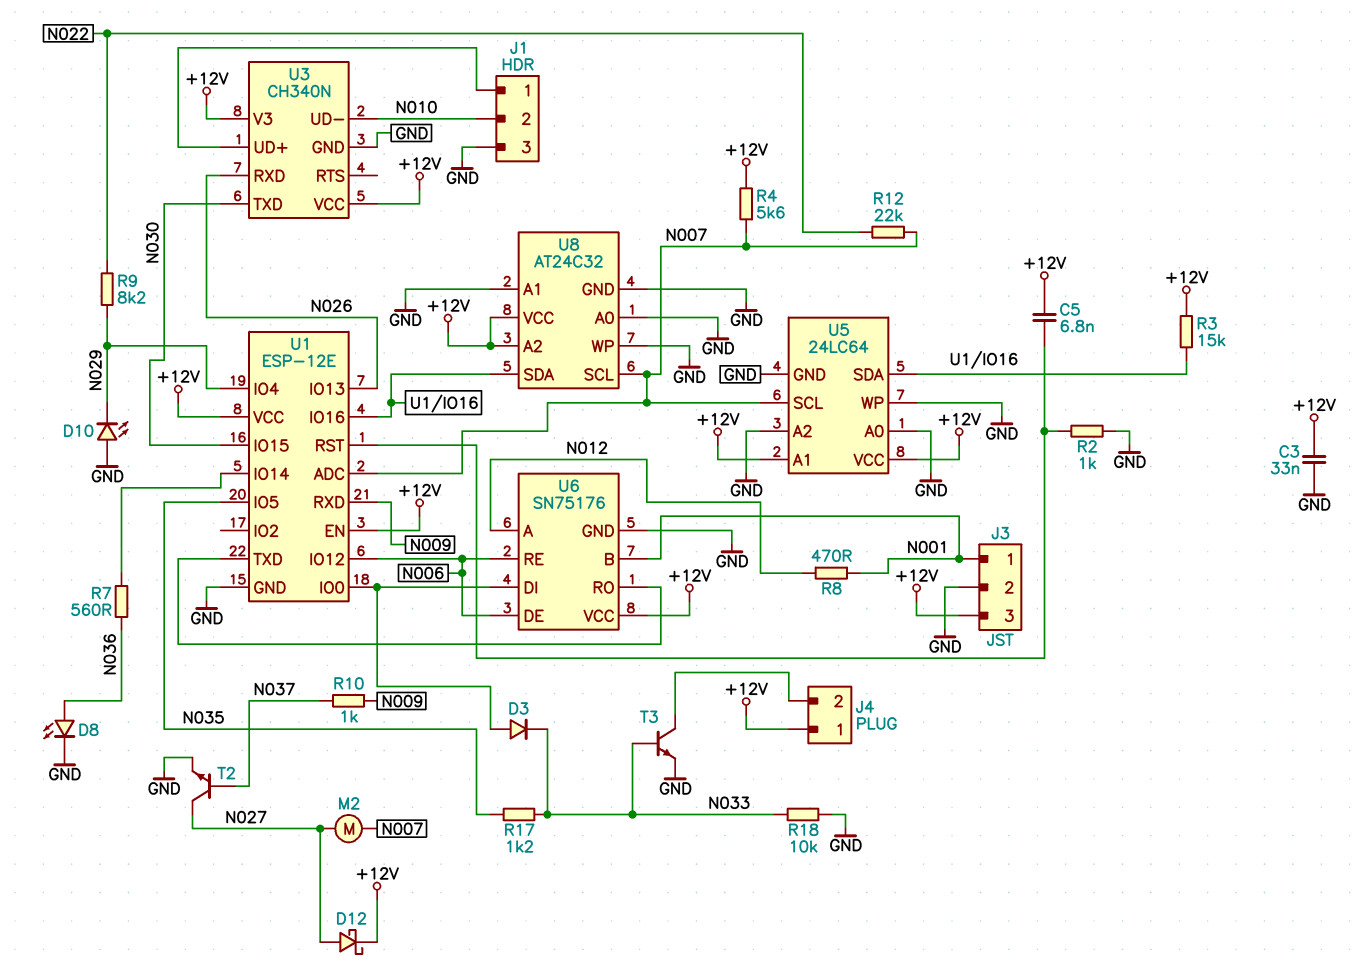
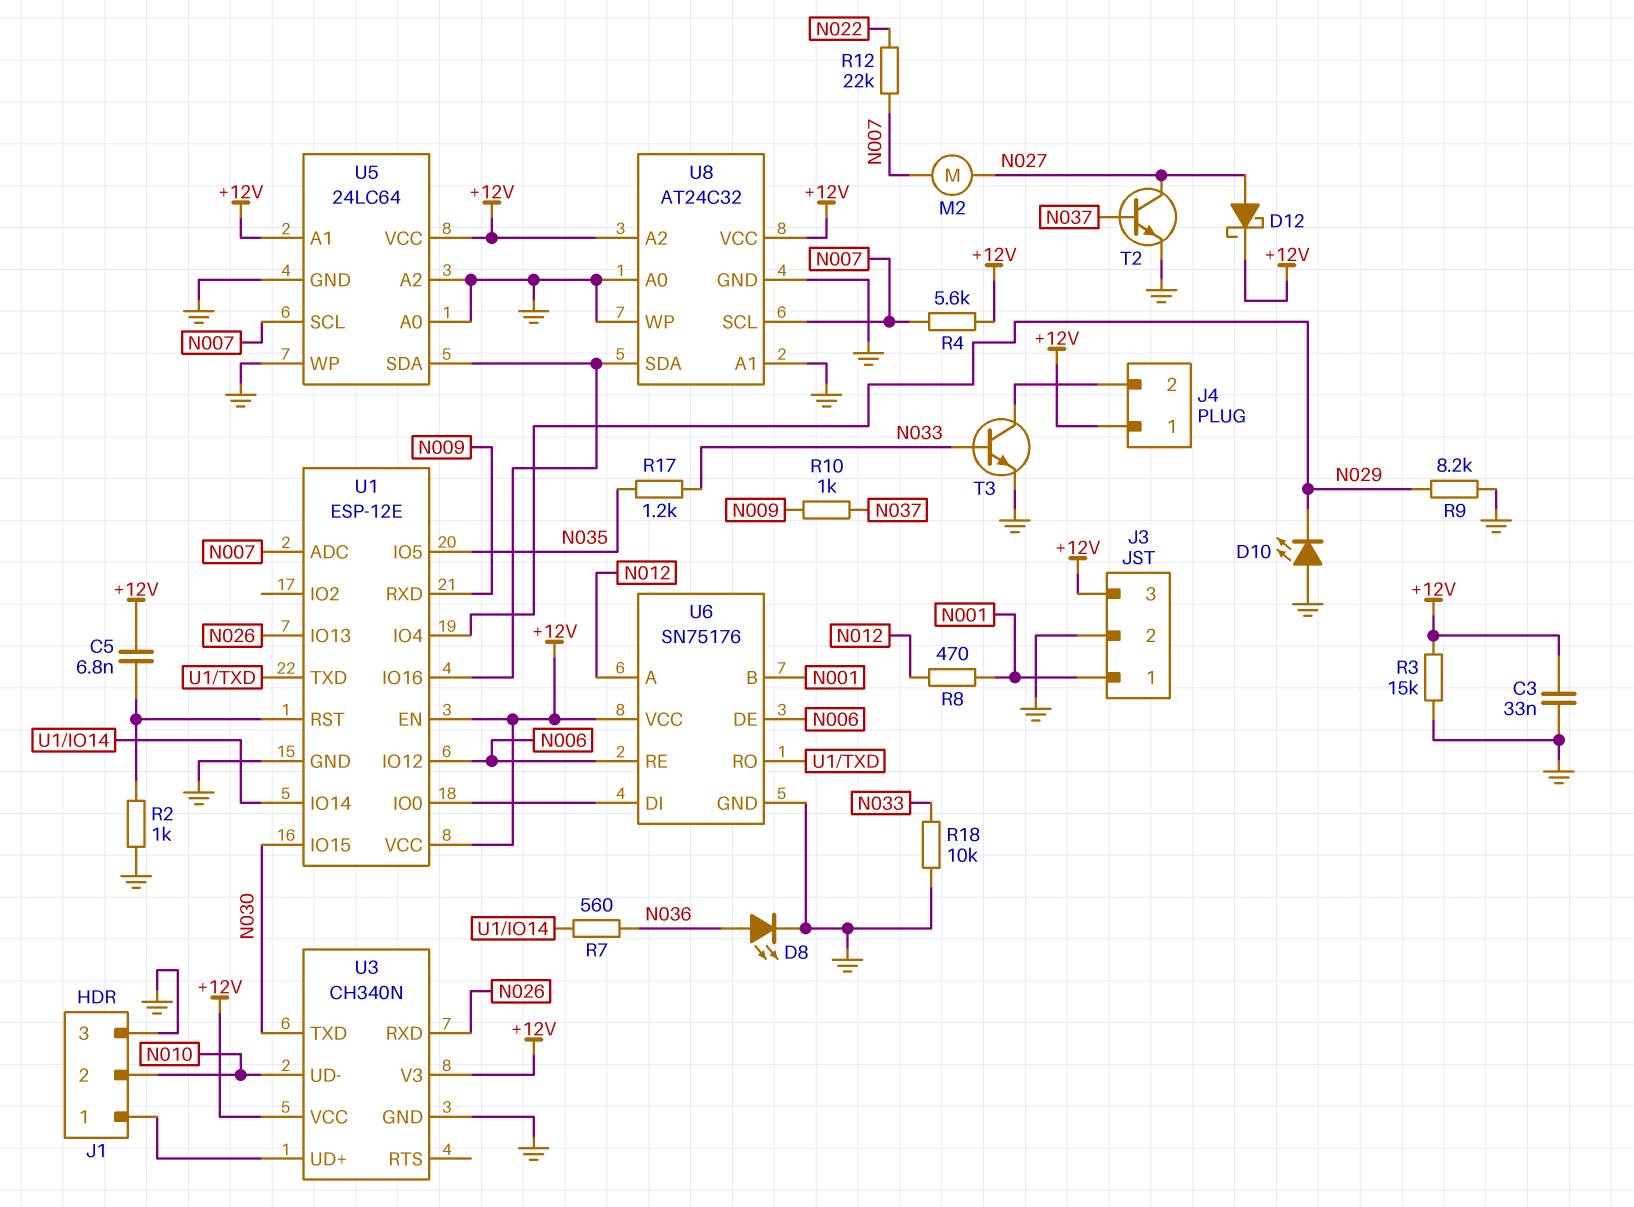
D3: diode (A U1/IO0, K N033) -> none
R3: 15k (+12V, U1/IO16) -> 15k (+12V, GND)
R9: 8.2k (N022, N029) -> 8.2k (GND, N029)

